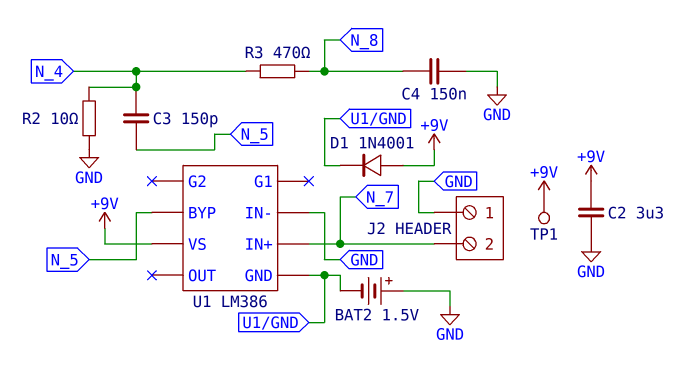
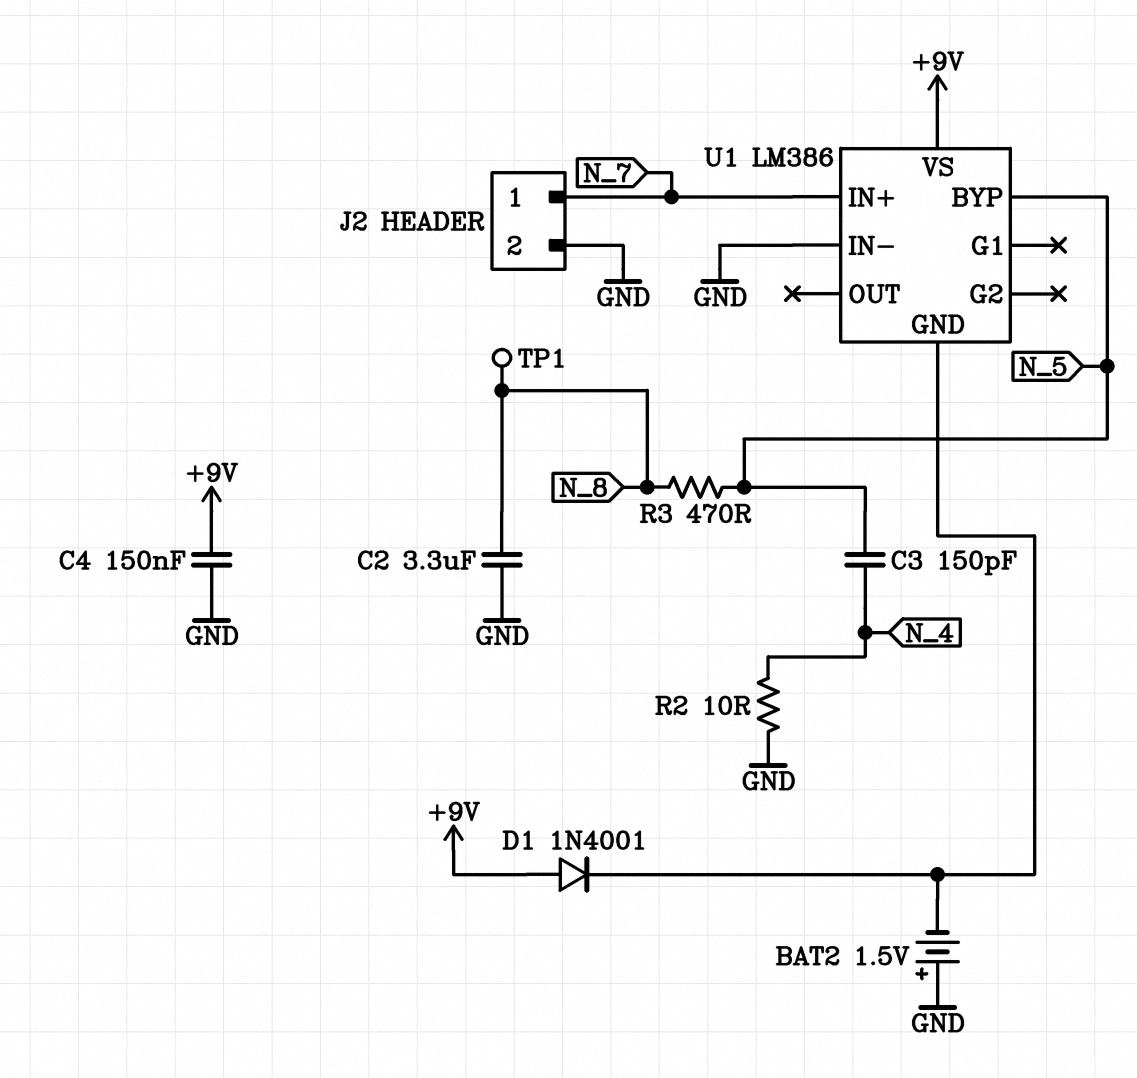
C2: 3.3uF (+9V, GND) -> 3.3uF (GND, N_8)
C4: 150nF (GND, N_8) -> 150nF (+9V, GND)
J2 pin 1: GND -> N_7
J2 pin 2: N_7 -> GND
R3: 470 (N_4, N_8) -> 470 (N_5, N_8)
TP1: test point (+9V) -> test point (N_8)

